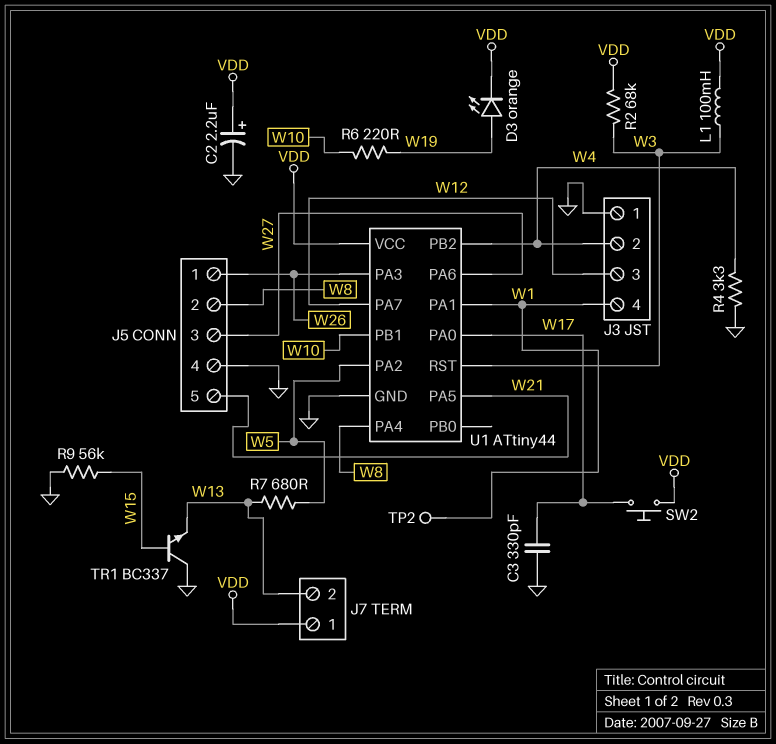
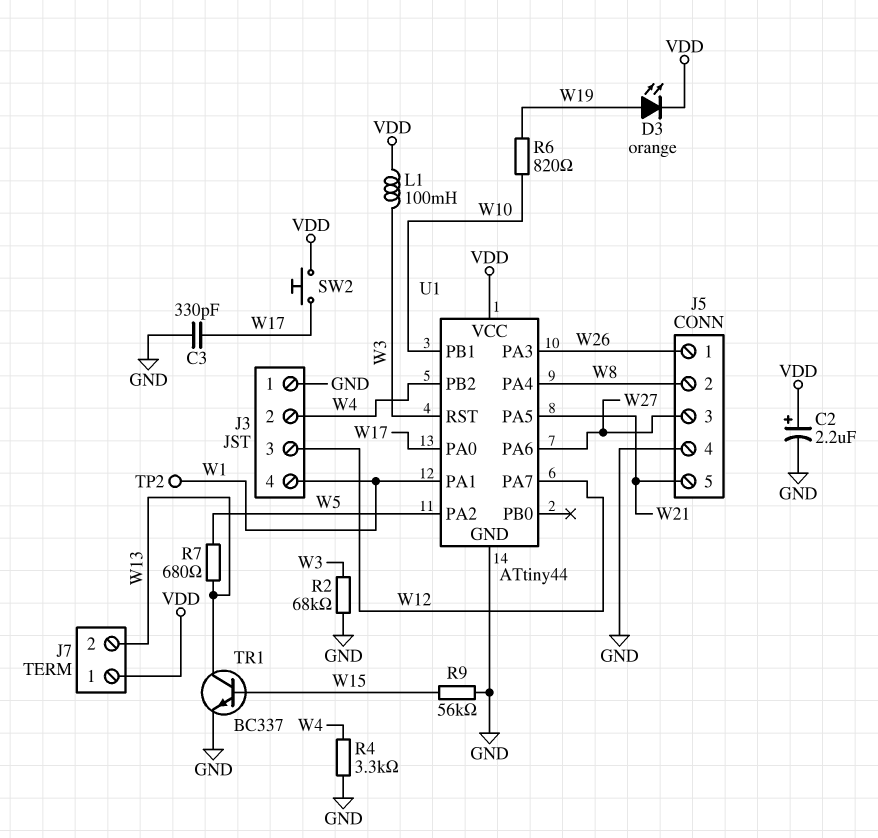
R2: 68k (VDD, W3) -> 68k (GND, W3)
R6: 220 (W10, W19) -> 820 (W10, W19)
TR1: NPN BC337 (B W15, C GND, E W13) -> NPN BC337 (B W15, C W13, E GND)

